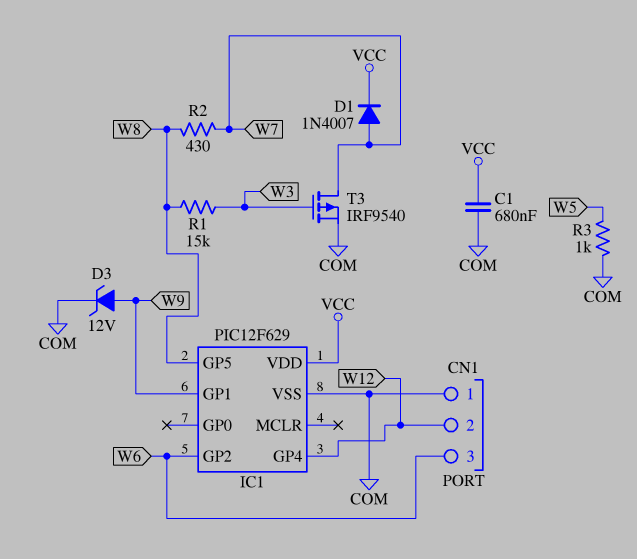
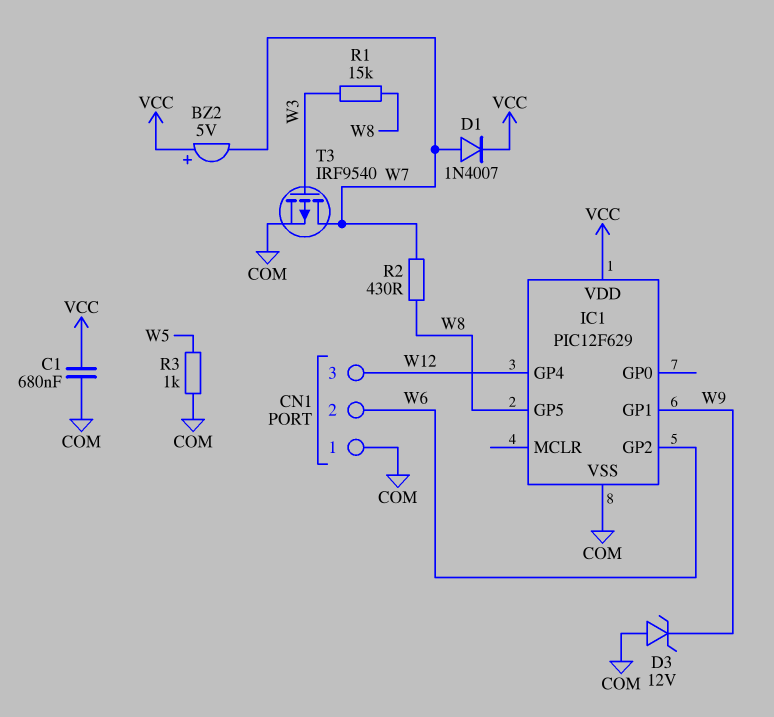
BZ2: none -> buzzer 5V (plus VCC, minus W7)
CN1 pin 2: W12 -> W6
CN1 pin 3: W6 -> W12
D3: zener 12V (A W9, K COM) -> zener 12V (A COM, K W9)

